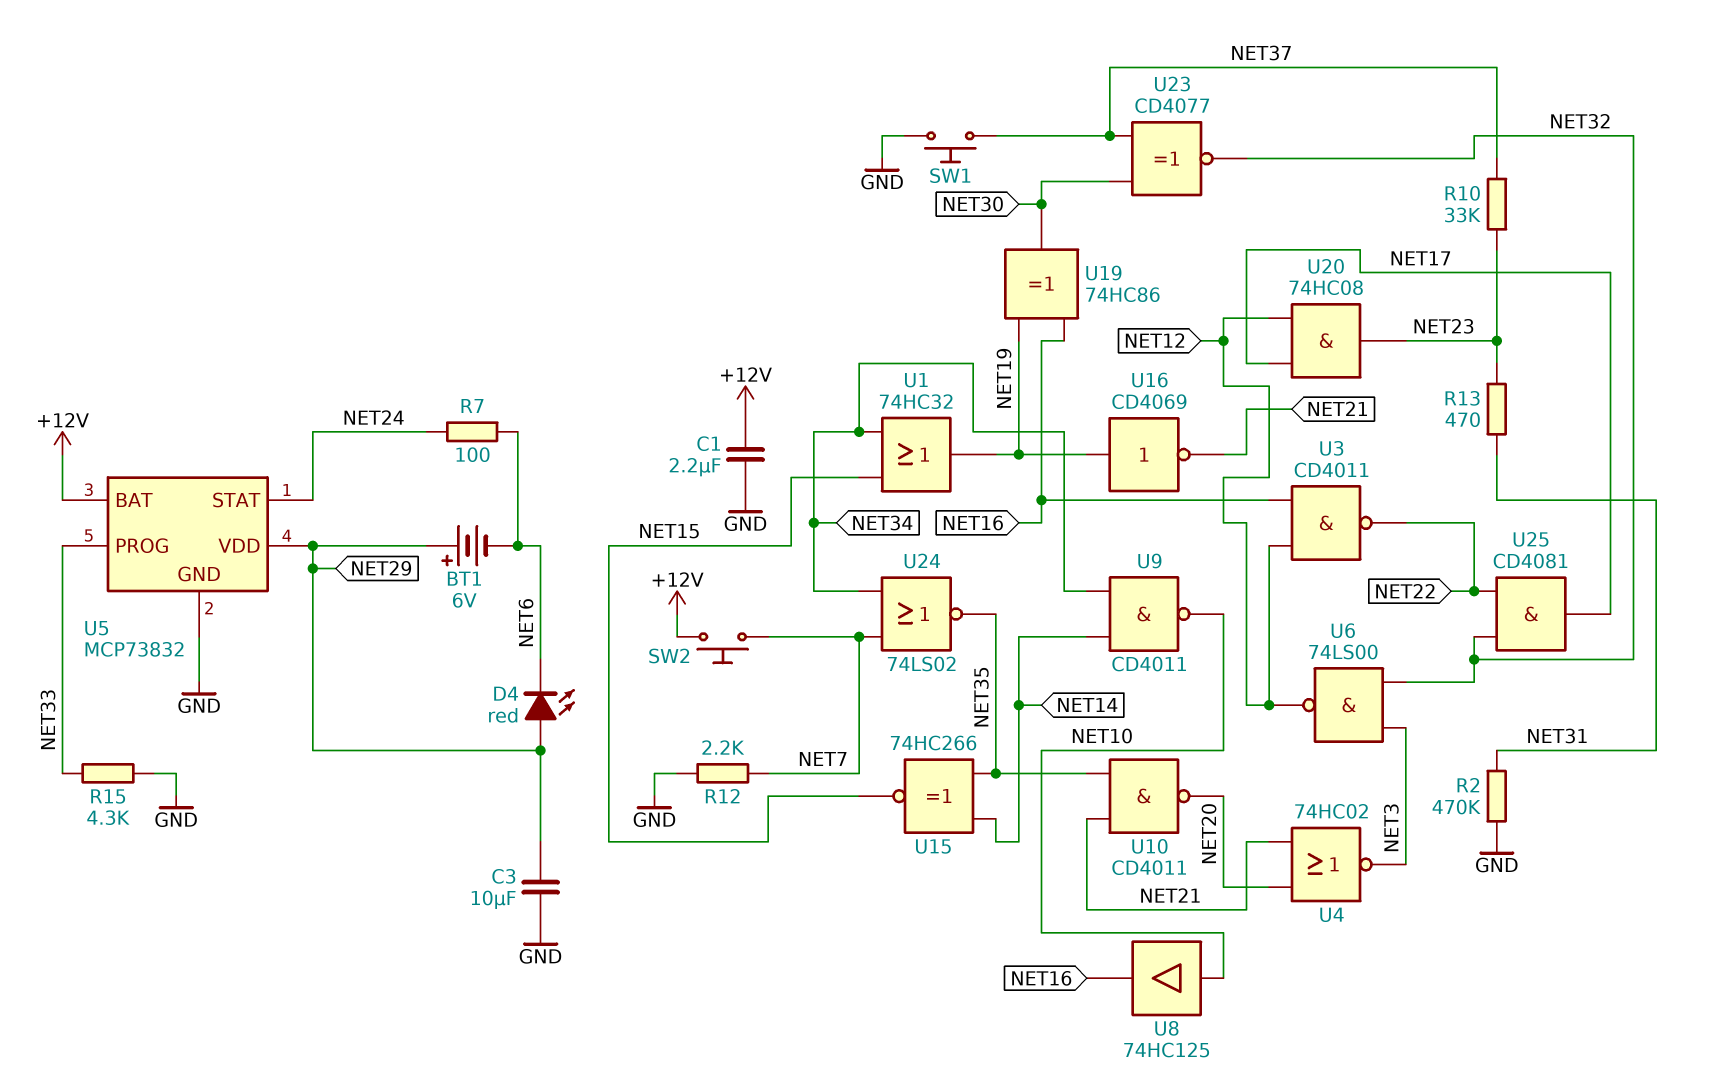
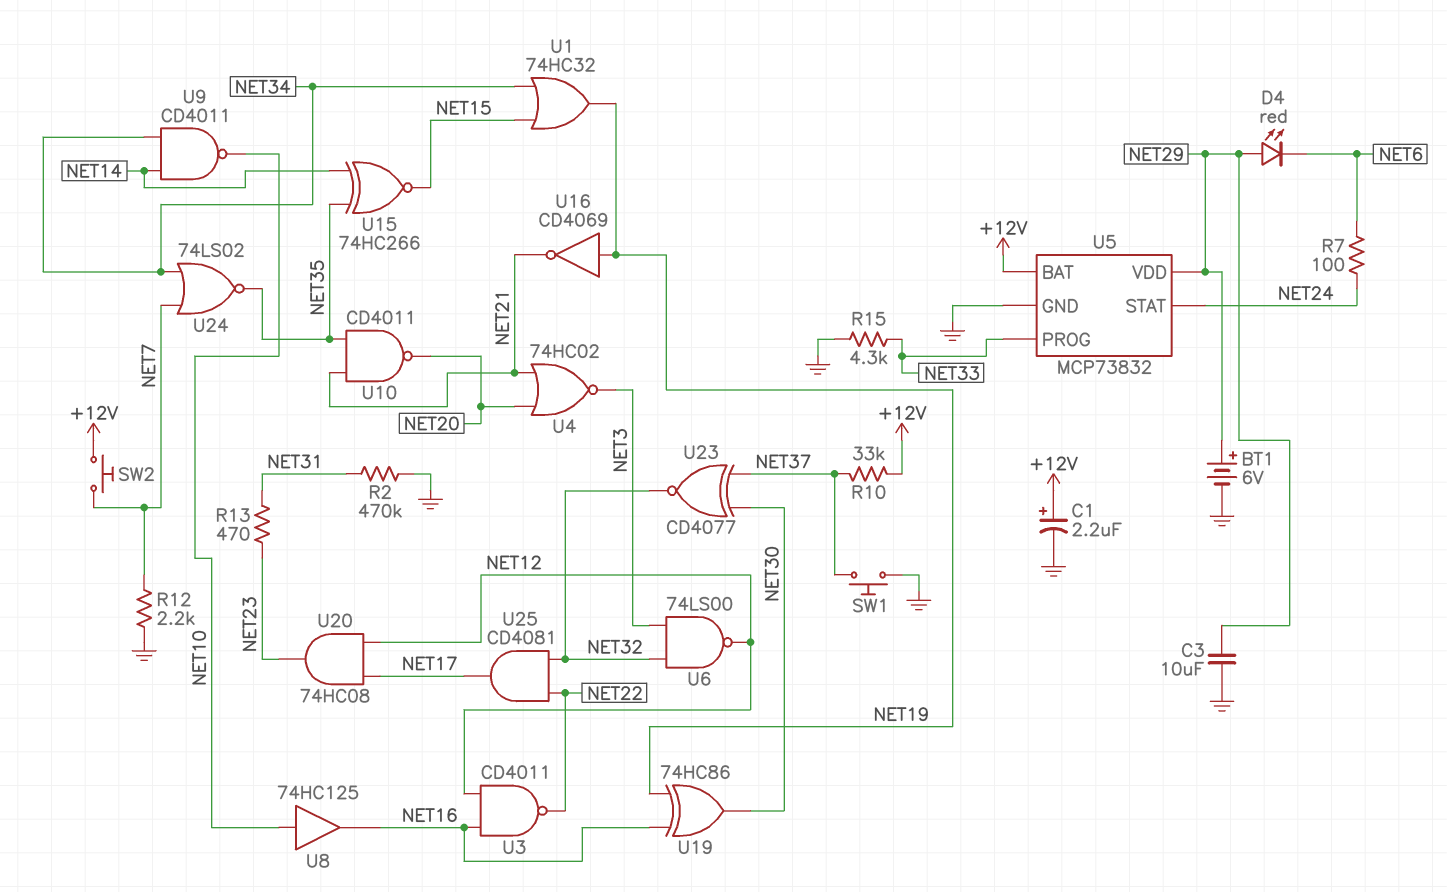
BT1: 6V (plus NET29, minus NET6) -> 6V (plus NET29, minus GND)
C1: 2.2uF (+12V, GND) -> 2.2uF (plus +12V, minus GND)
R10: 33k (NET23, NET37) -> 33k (+12V, NET37)

